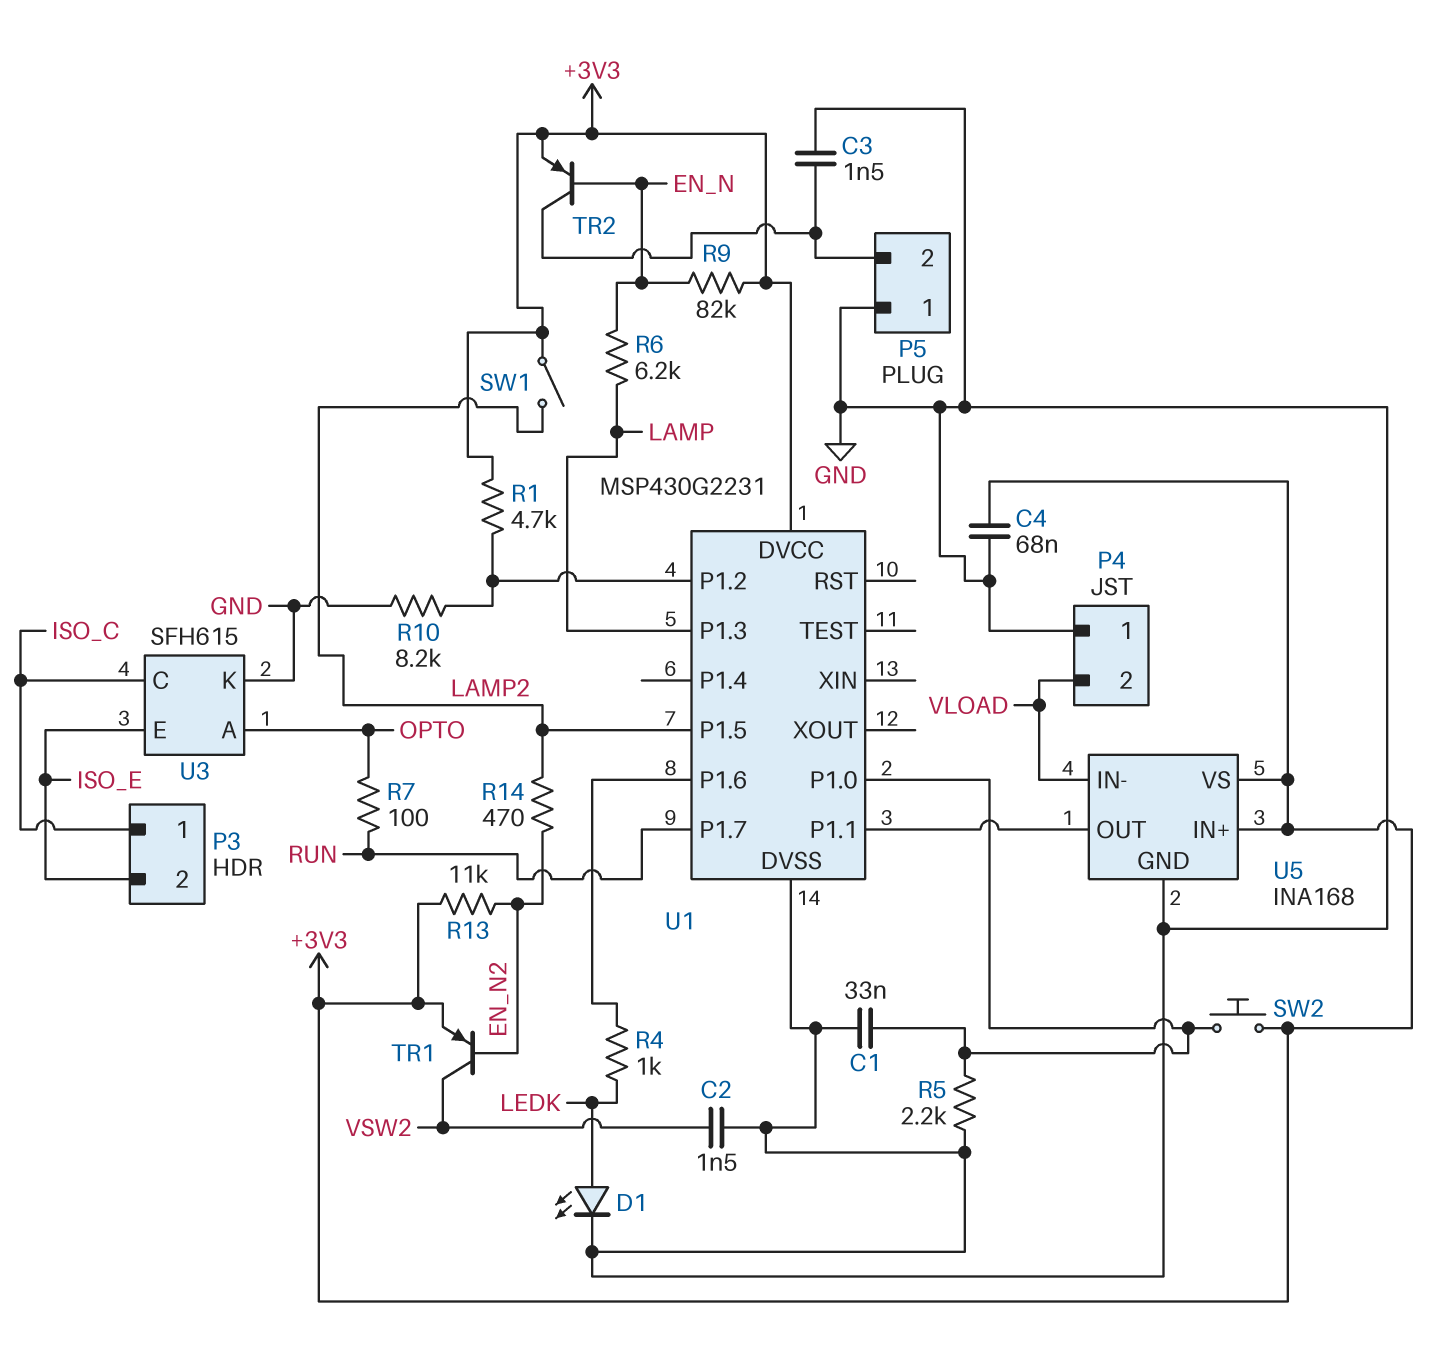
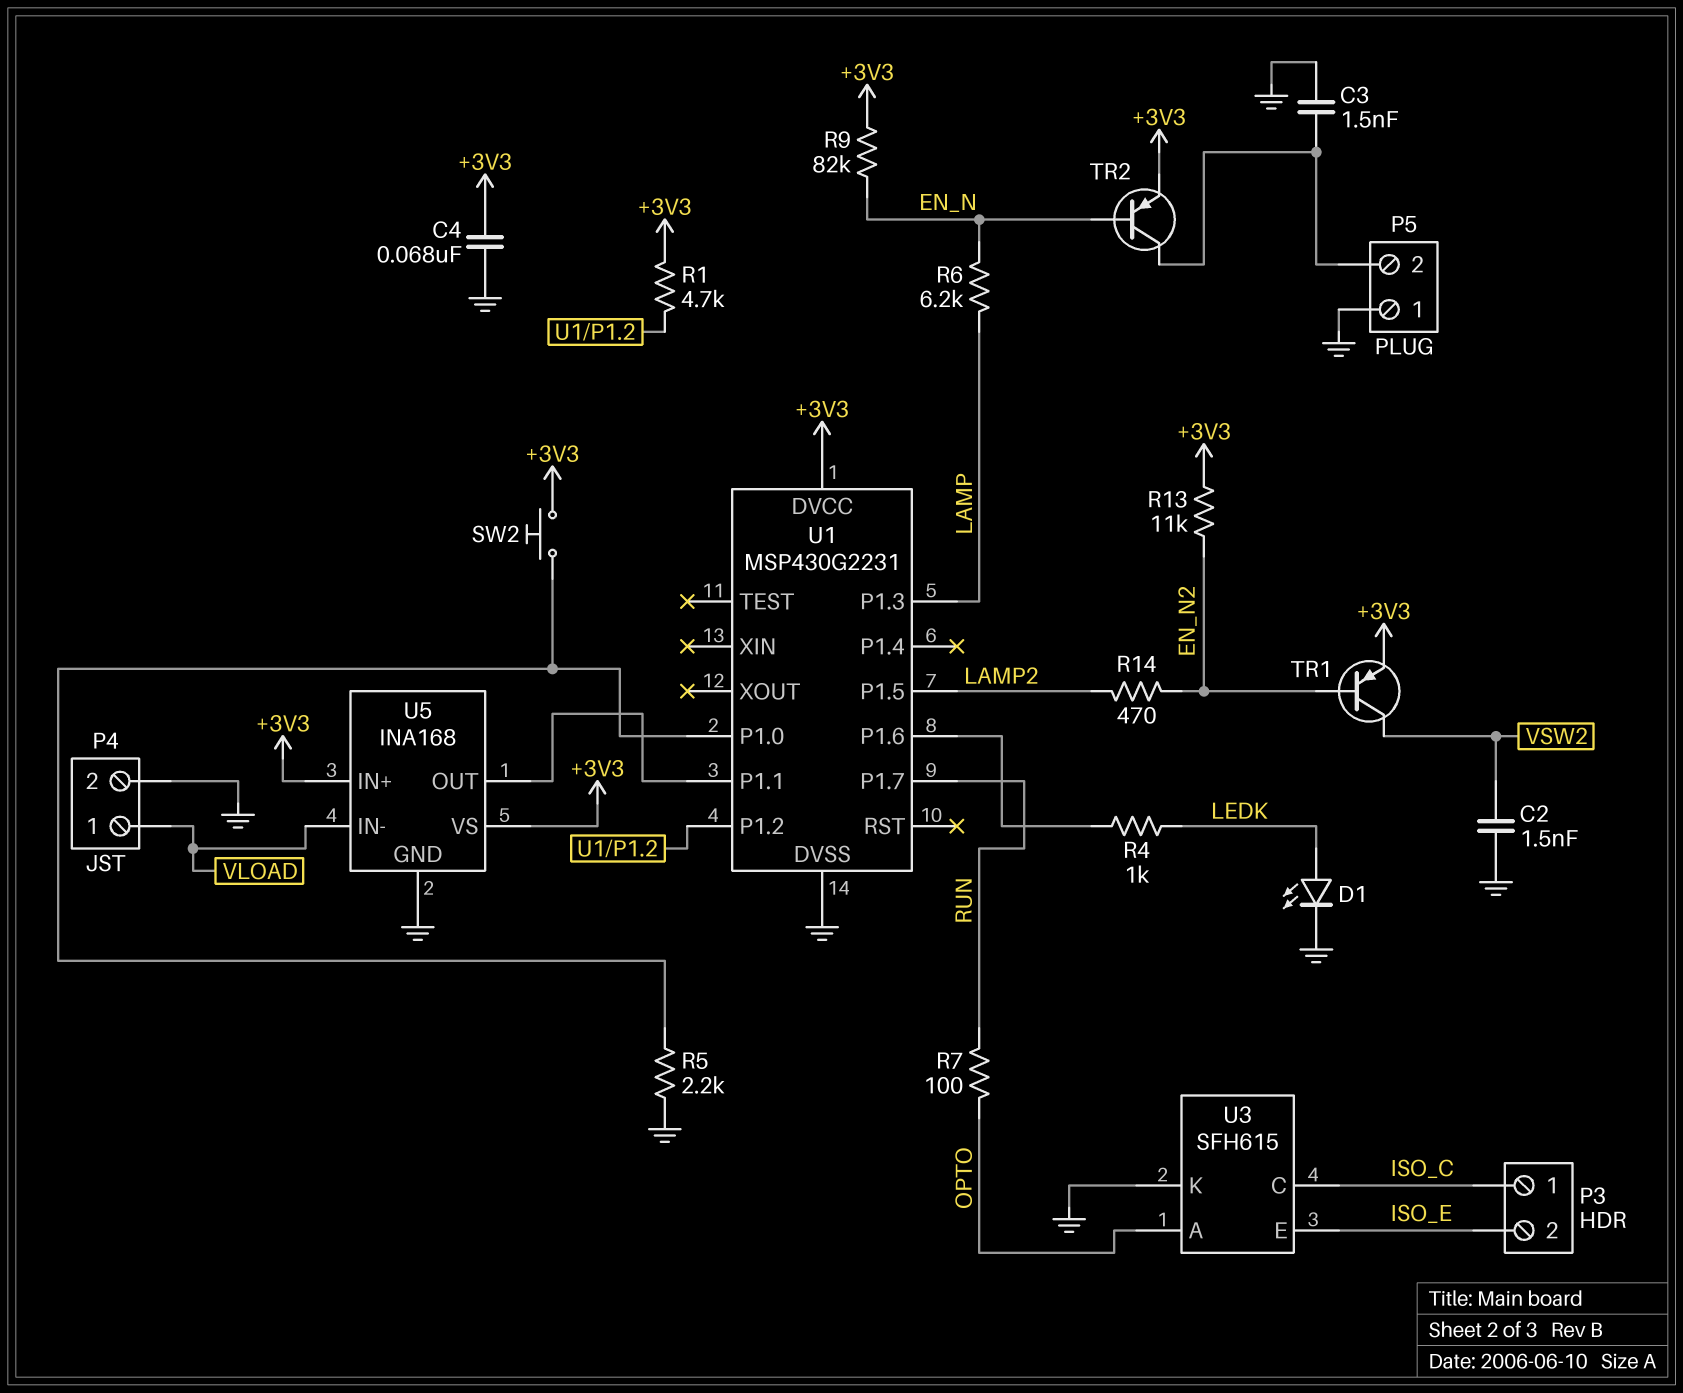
C1: 33nF (GND, U1/P1.0) -> none
P4 pin 1: GND -> VLOAD
P4 pin 2: VLOAD -> GND
R10: 8.2k (GND, U1/P1.2) -> none
SW1: switch (+3V3, LAMP2) -> none

